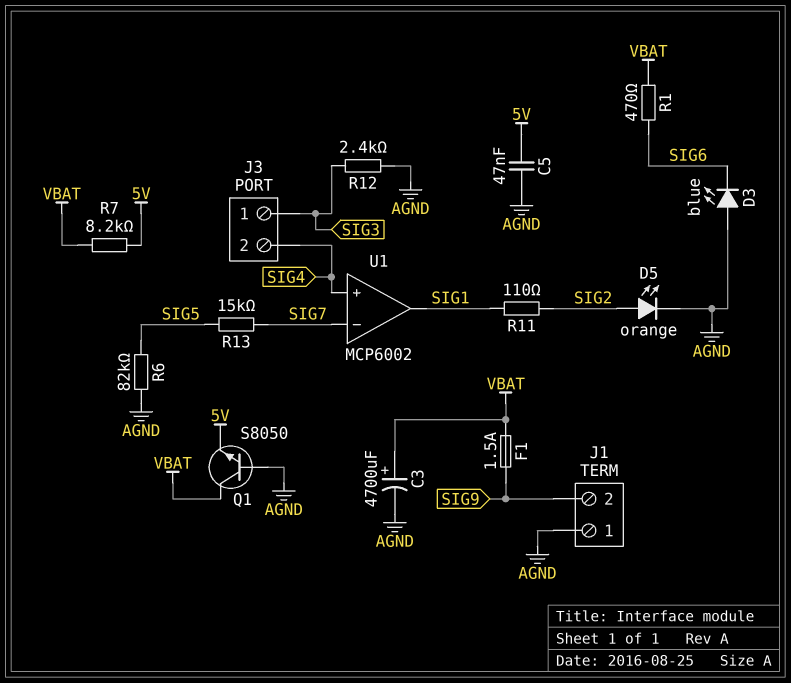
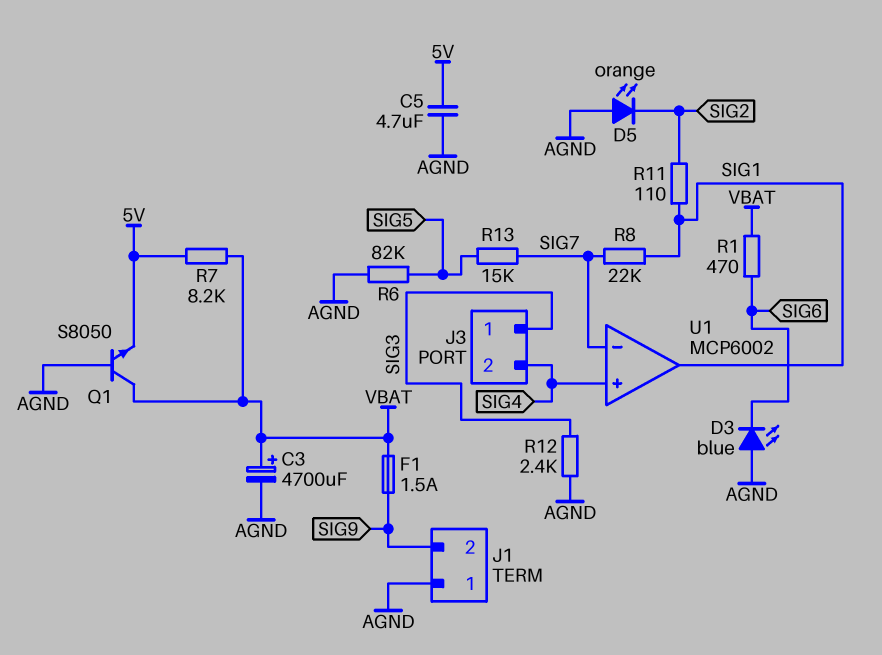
C5: 47nF (5V, AGND) -> 4.7uF (5V, AGND)
D5: LED orange (A SIG2, K AGND) -> LED orange (A AGND, K SIG2)
R8: none -> 22k (SIG1, SIG7)

